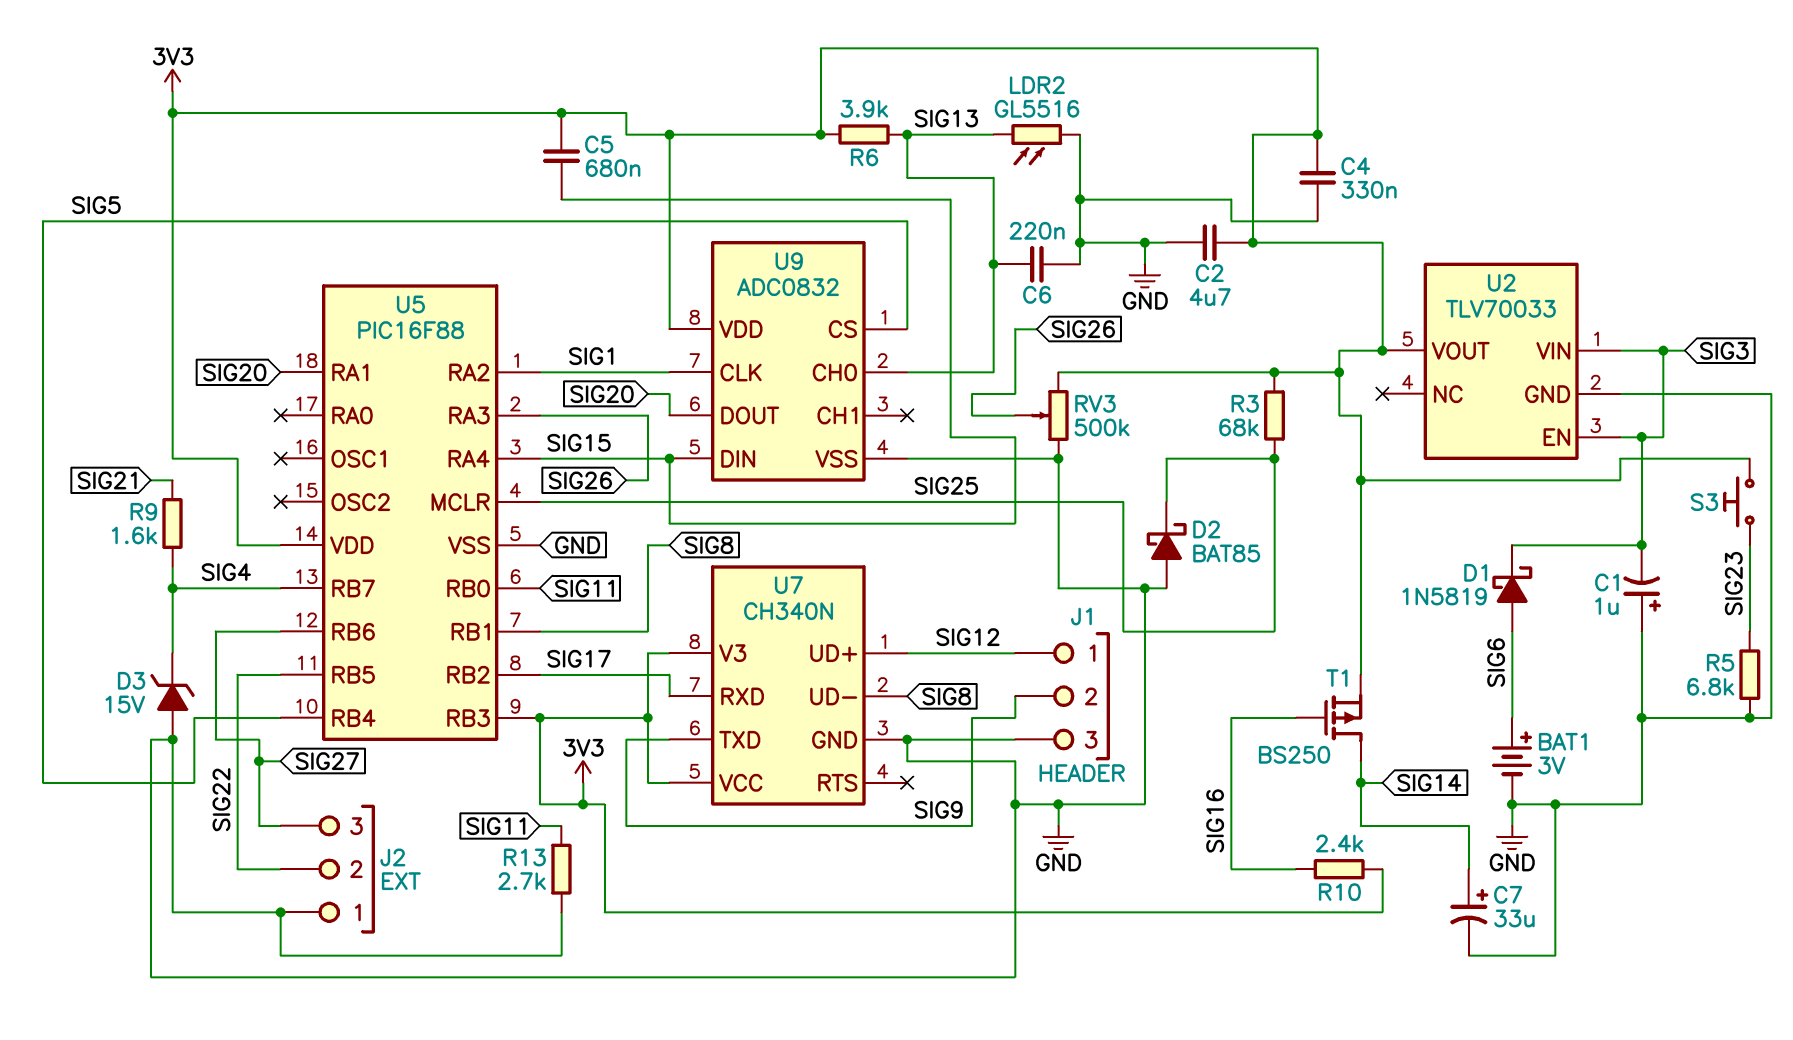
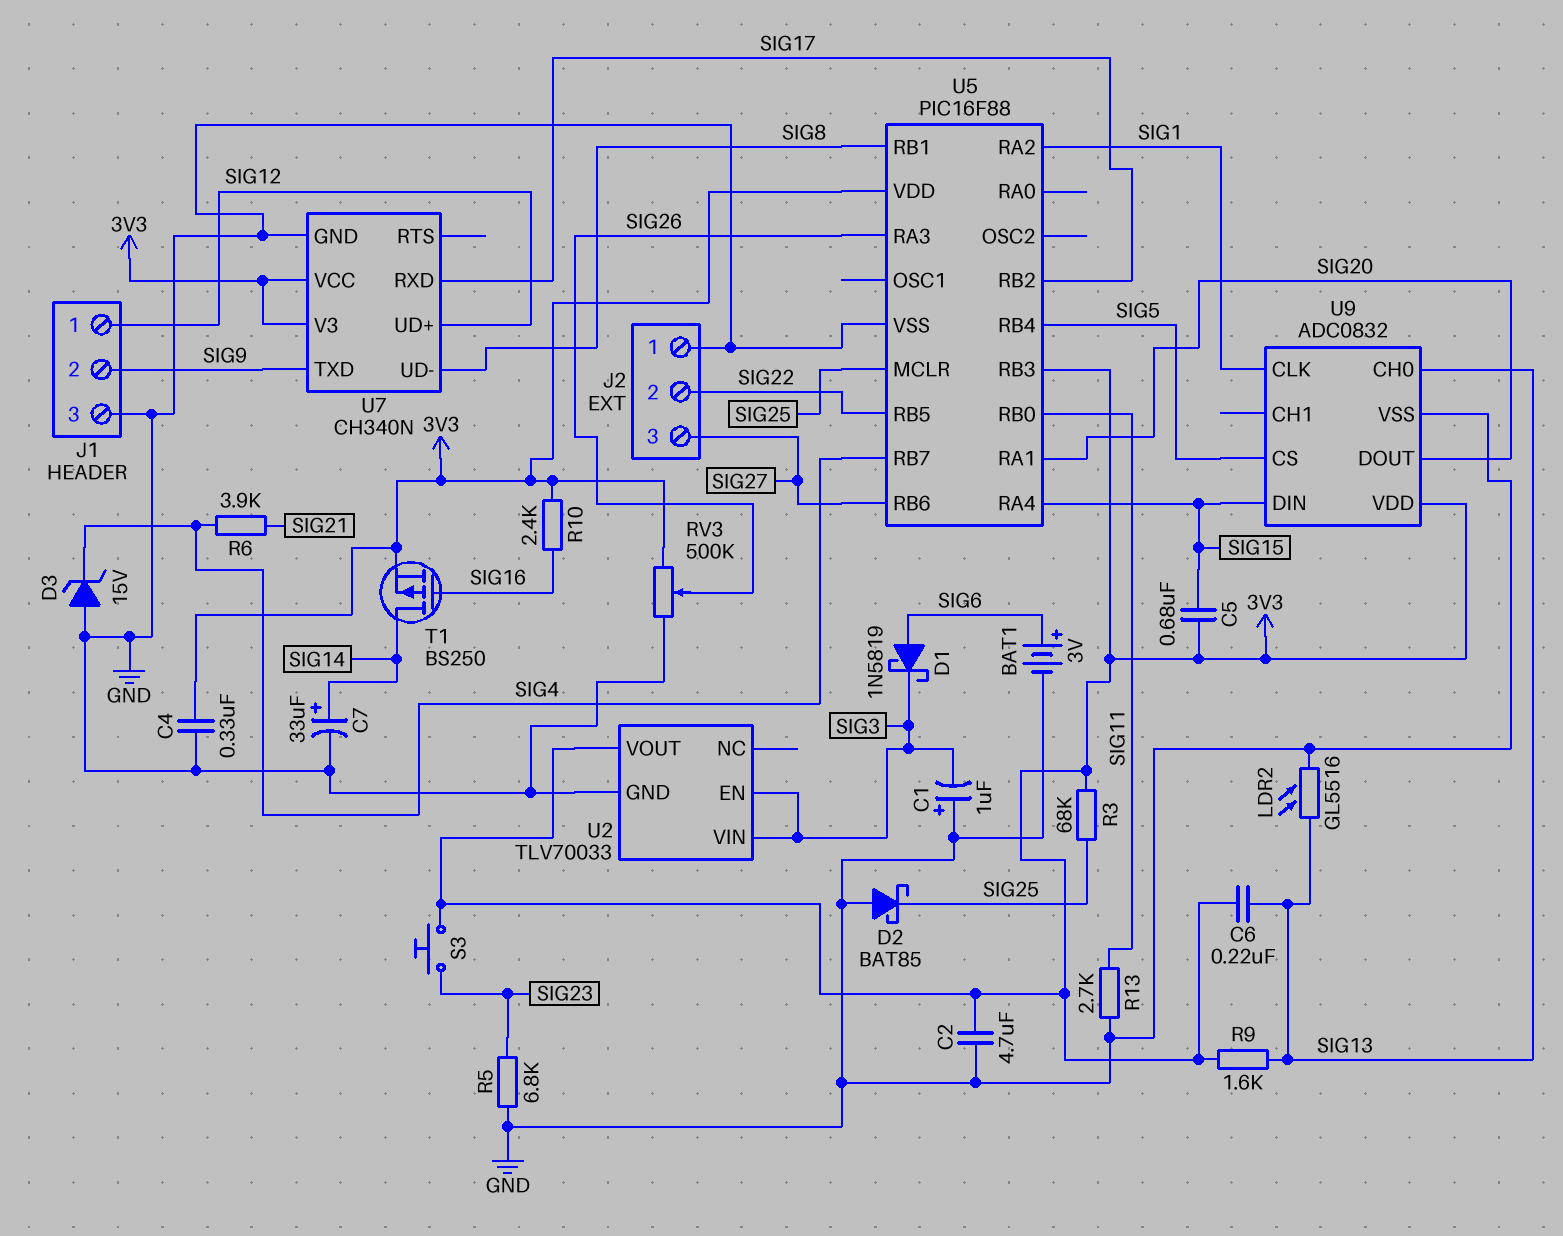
C6: 220nF (GND, SIG13) -> 220nF (3V3, SIG13)
R6: 3.9k (3V3, SIG13) -> 3.9k (SIG4, SIG21)
R9: 1.6k (SIG4, SIG21) -> 1.6k (3V3, SIG13)

